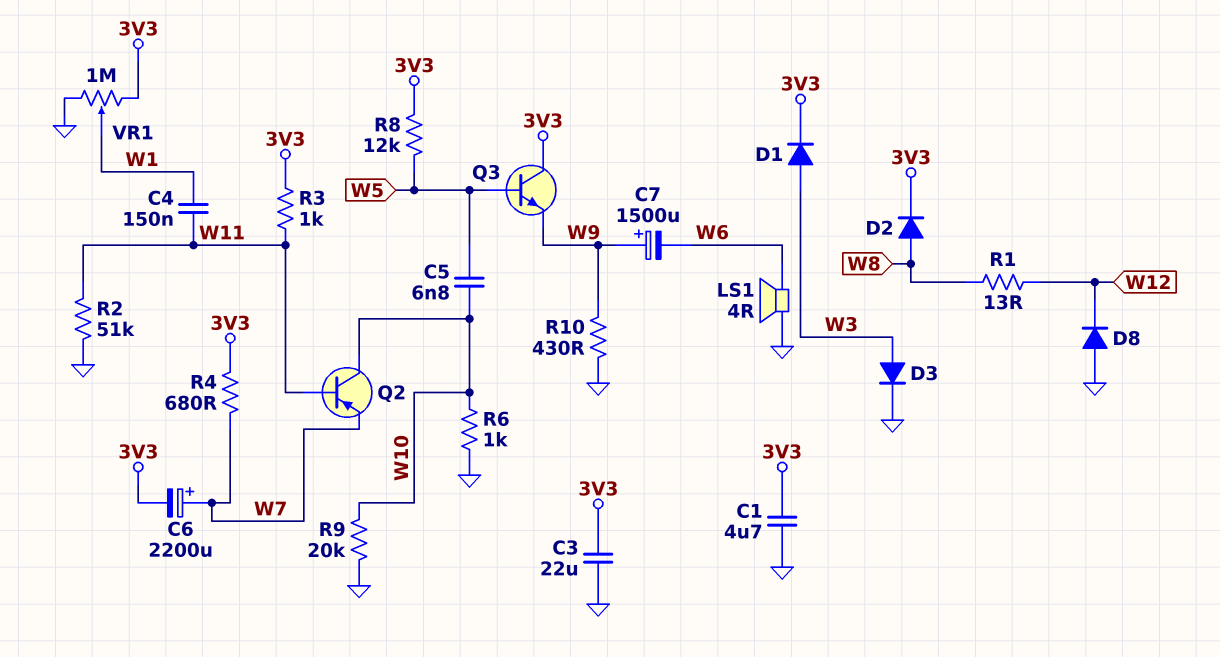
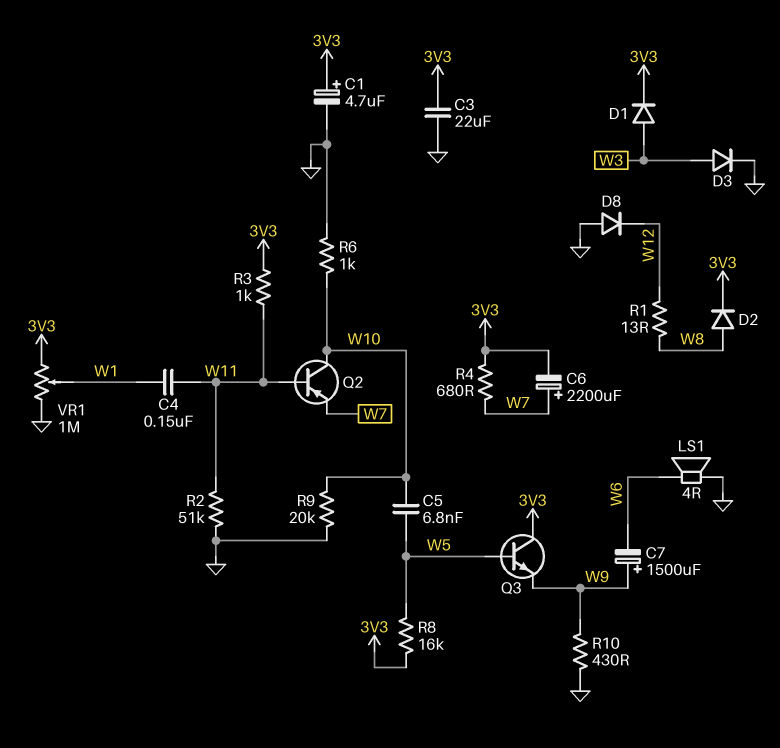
C1: 4.7uF (3V3, GND) -> 4.7uF (plus 3V3, minus GND)
R8: 12k (3V3, W5) -> 16k (3V3, W5)

